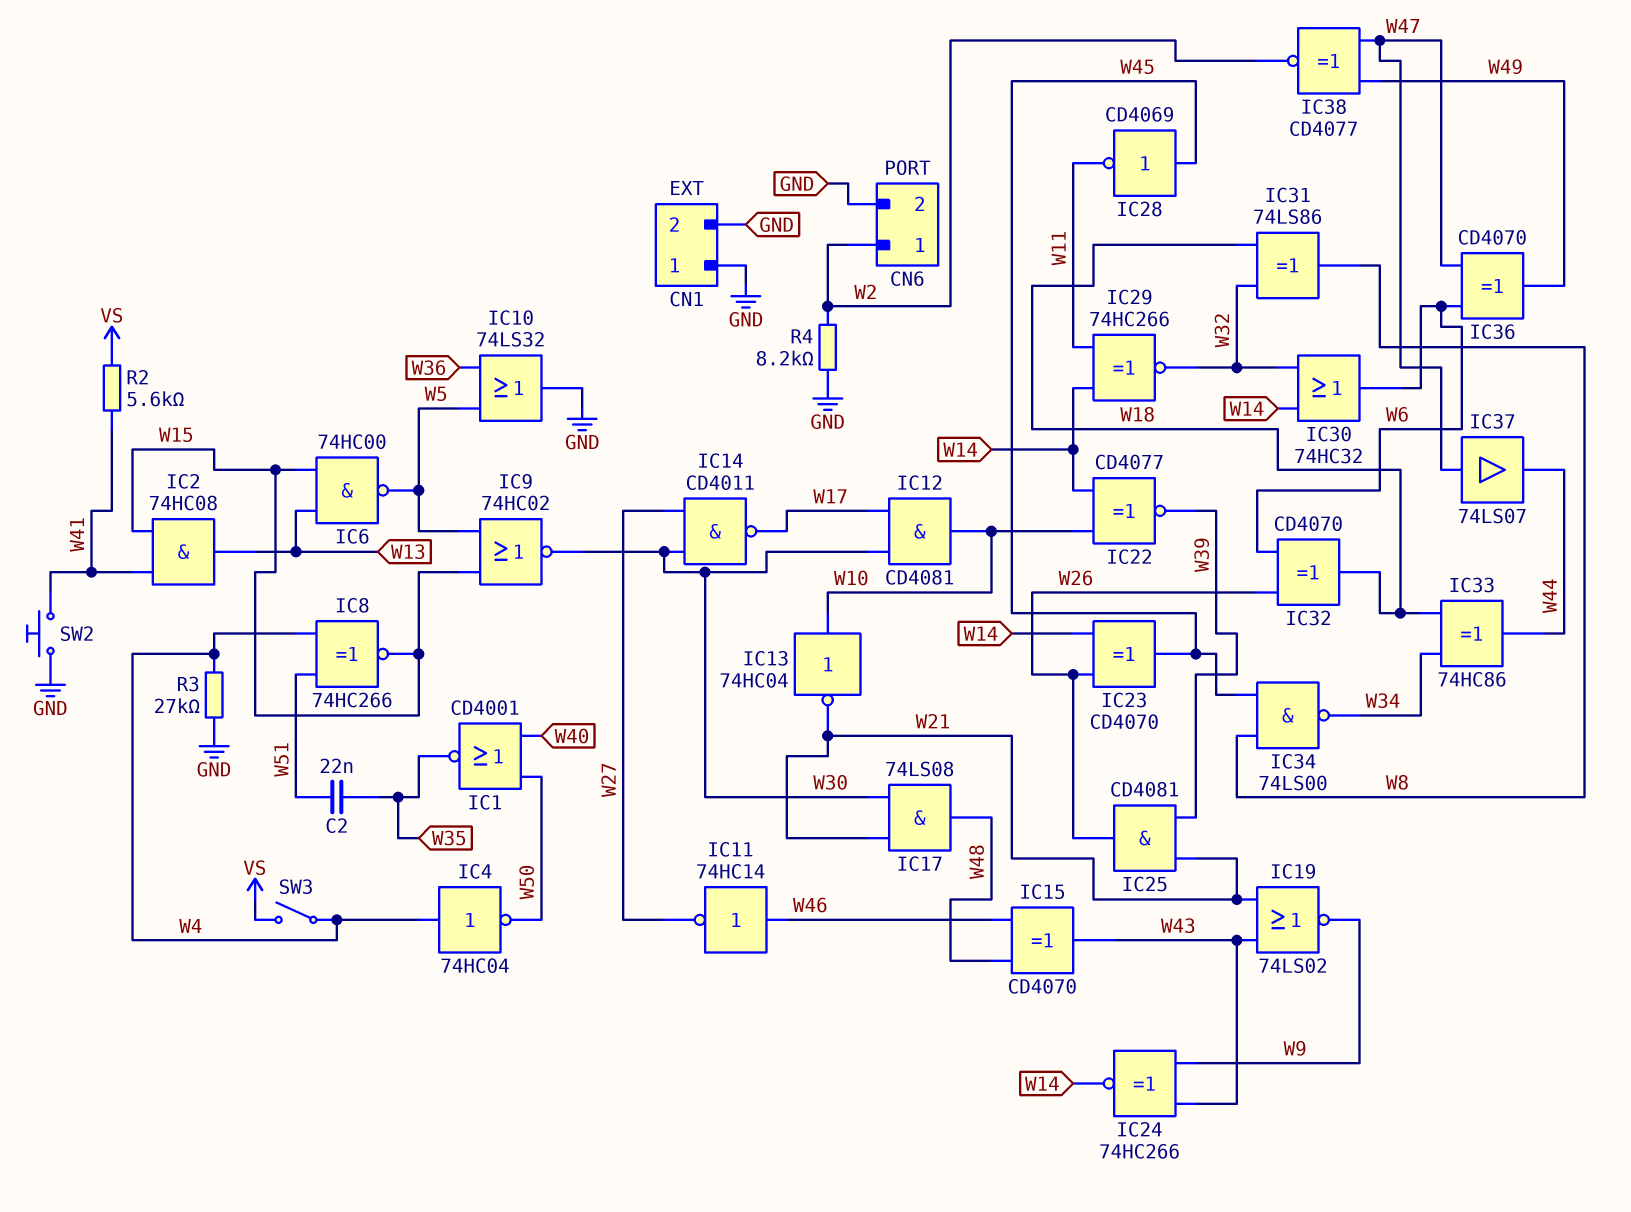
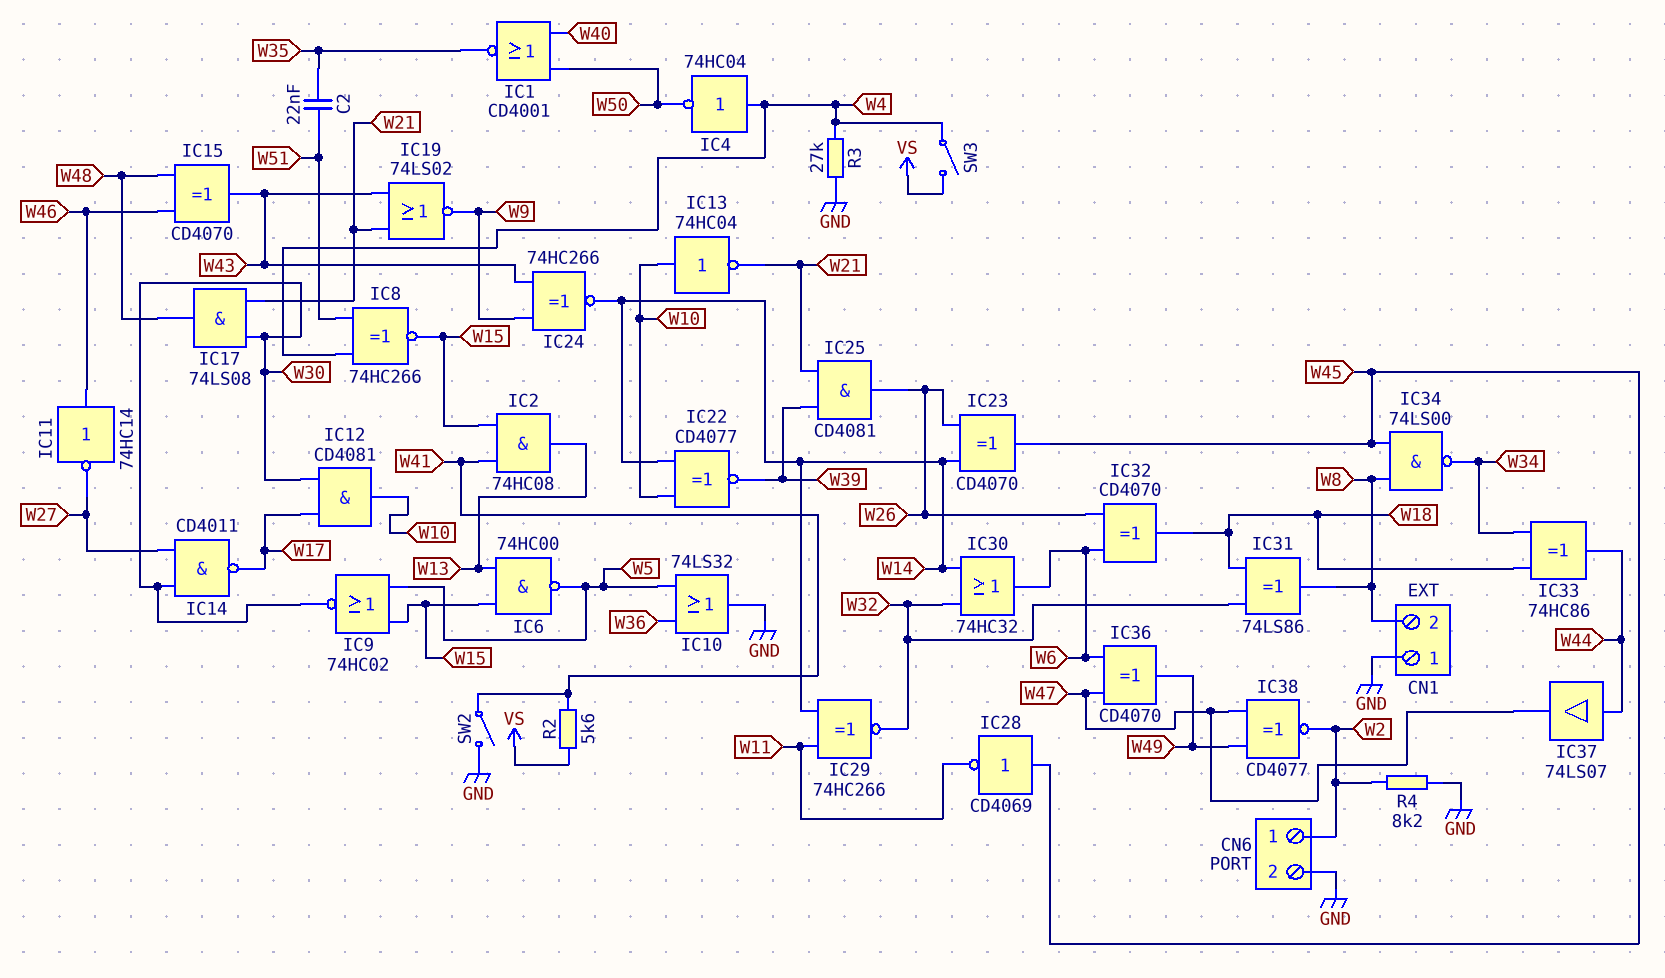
CN1 pin 2: GND -> W8
IC37: buffer 74LS07 (in W47, out W44) -> buffer 74LS07 (in W44, out W47)
SW2: button (GND, W41) -> switch (GND, W41)

